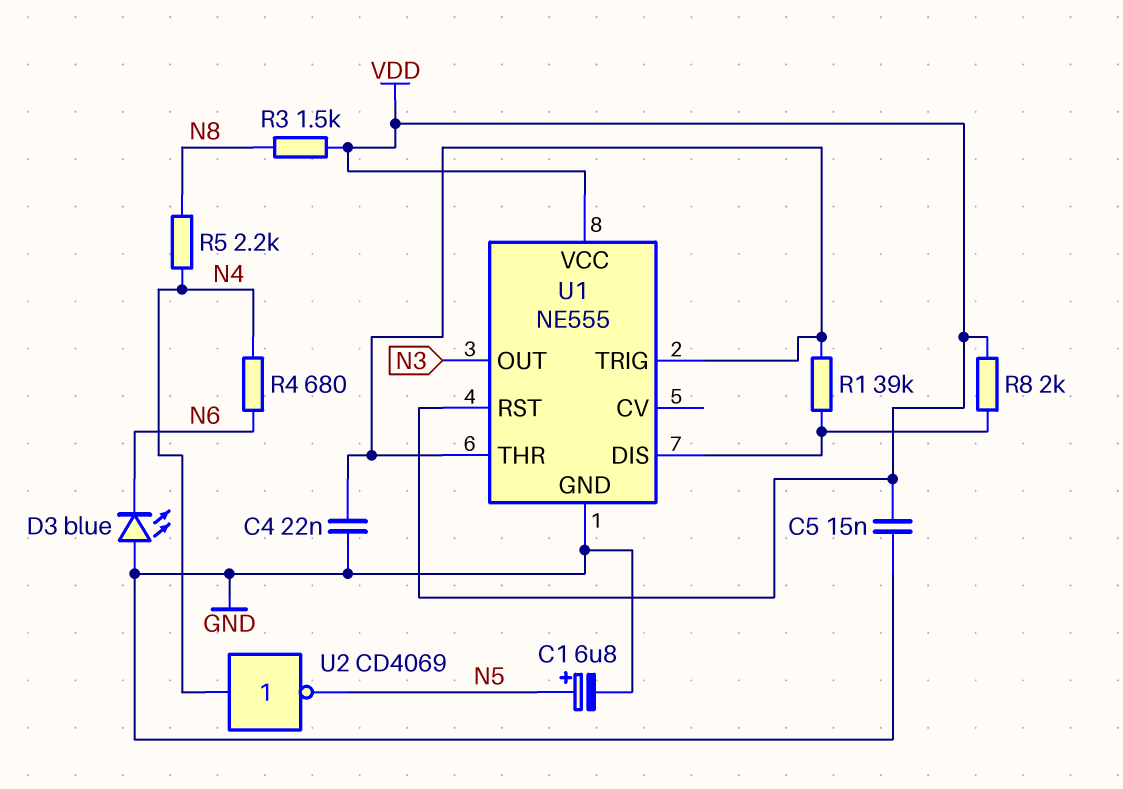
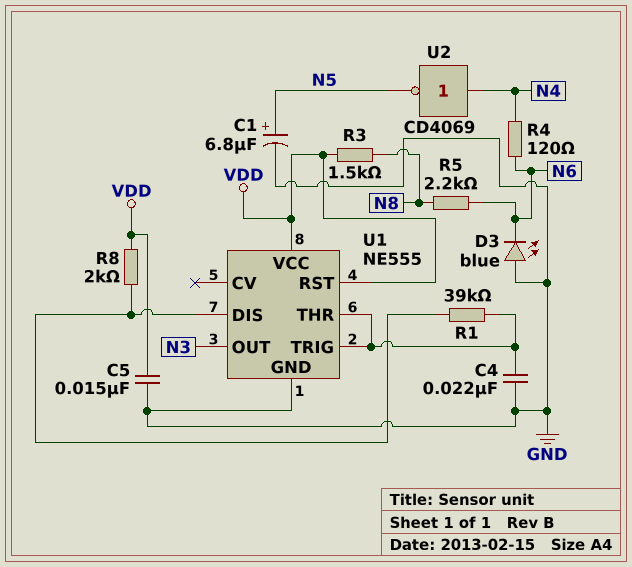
R4: 680 (N4, N6) -> 120 (N4, N6)
R5: 2.2k (N4, N8) -> 2.2k (N6, N8)

